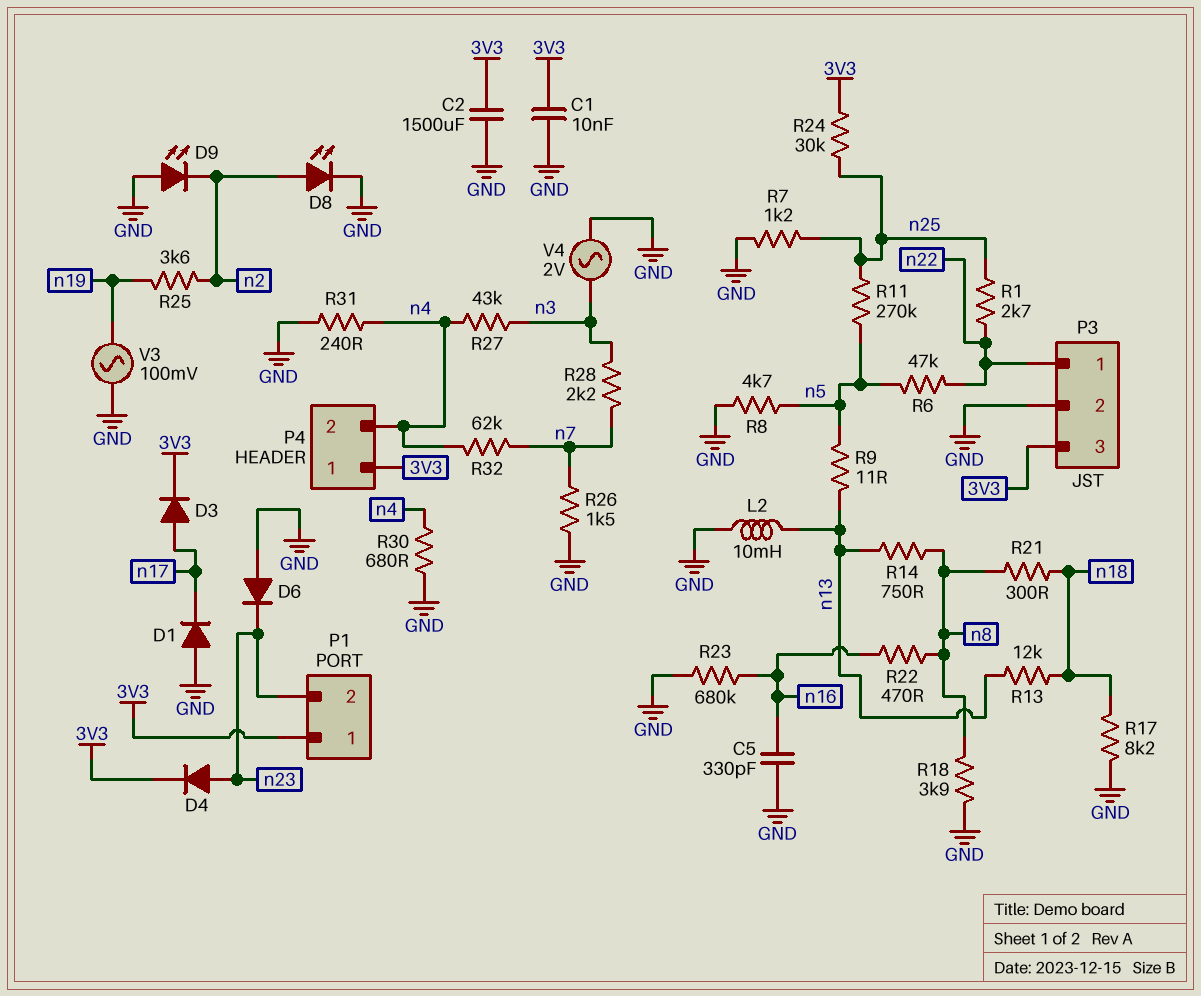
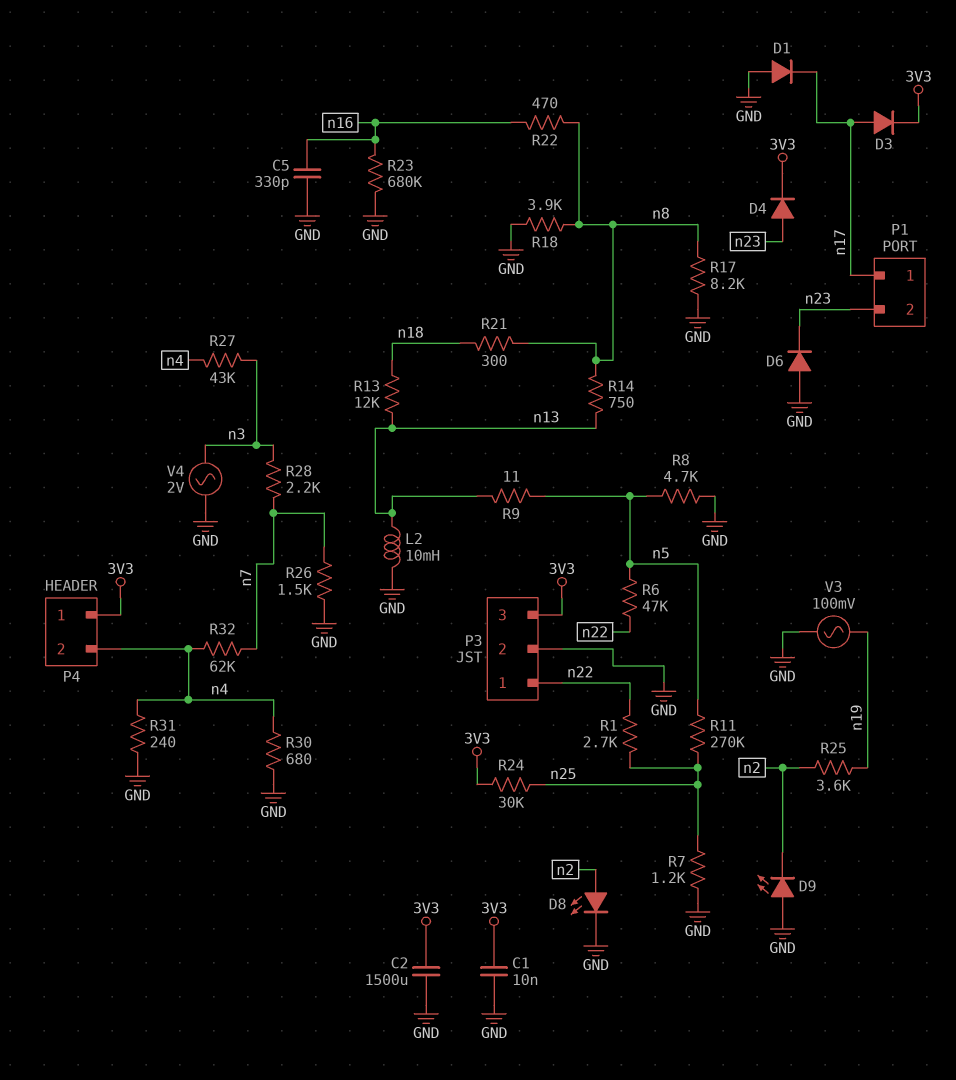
P1 pin 1: 3V3 -> n17
R17: 8.2k (GND, n18) -> 8.2k (GND, n8)

